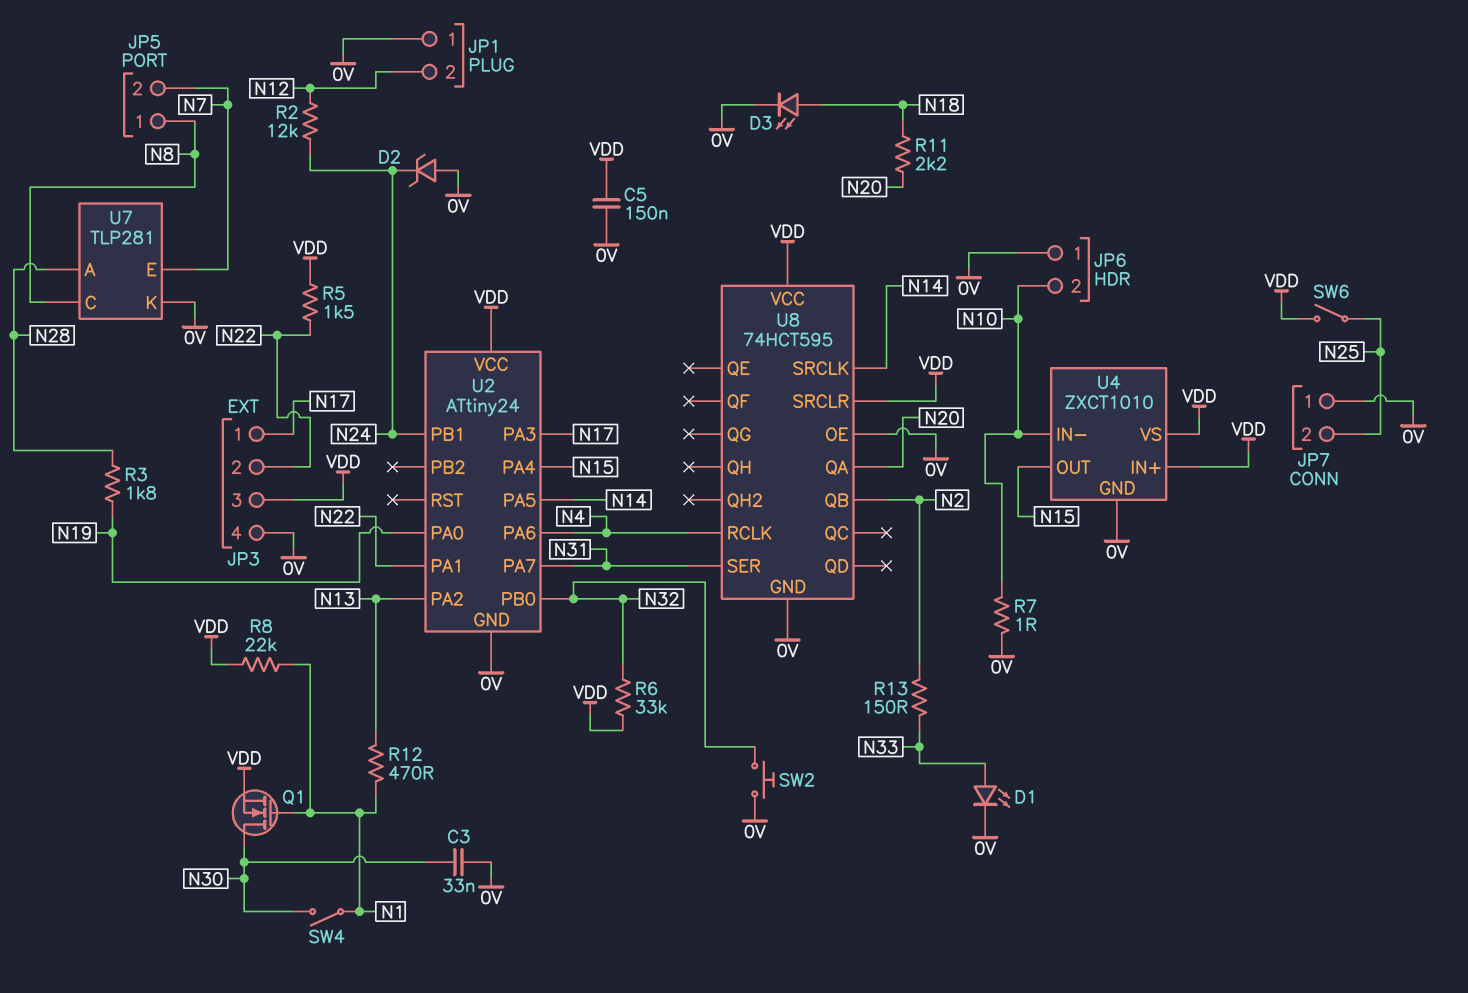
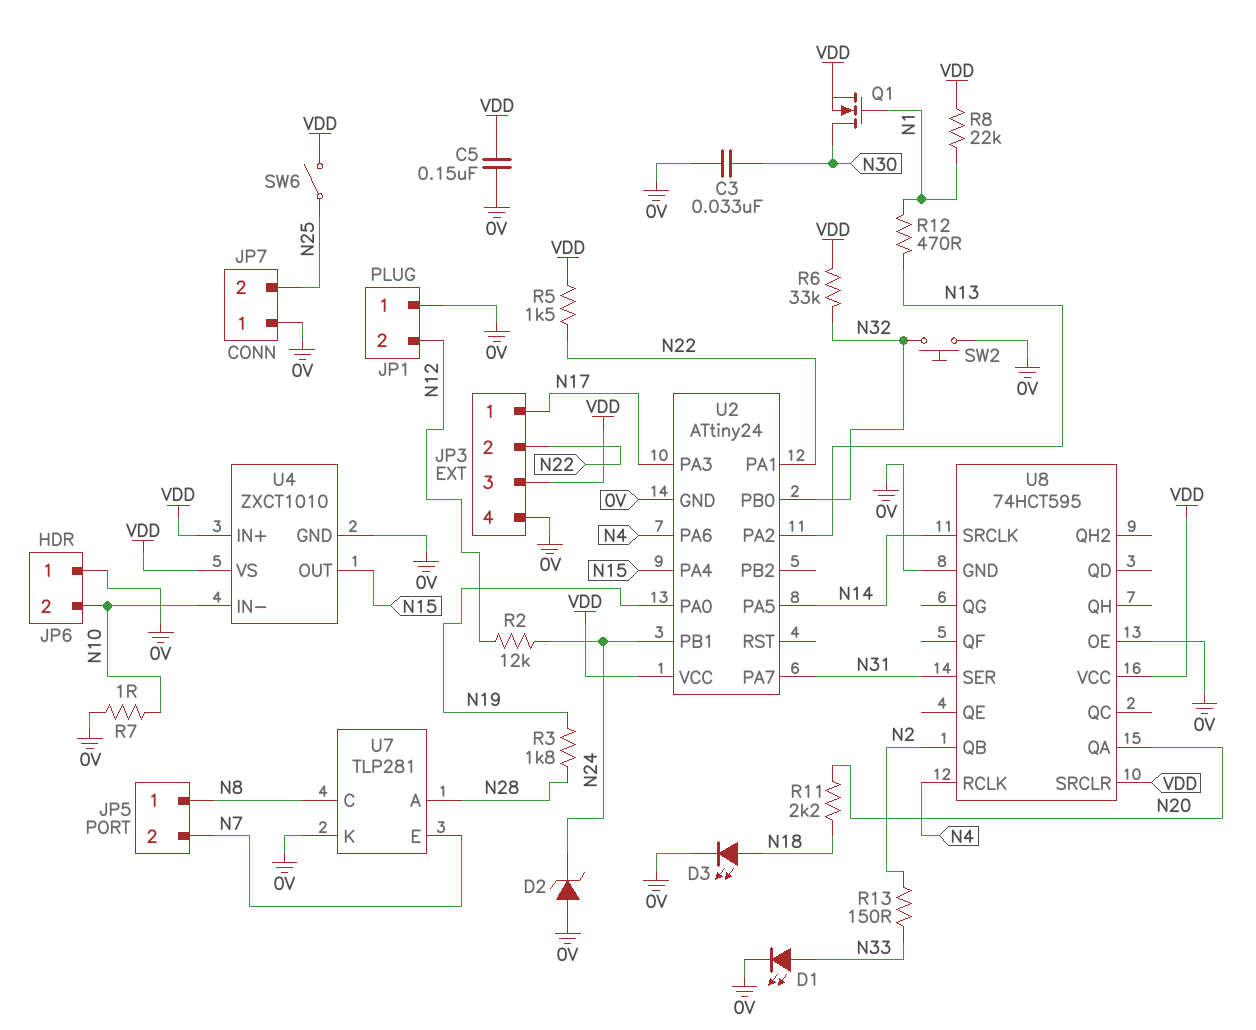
SW4: switch (N1, N30) -> none

